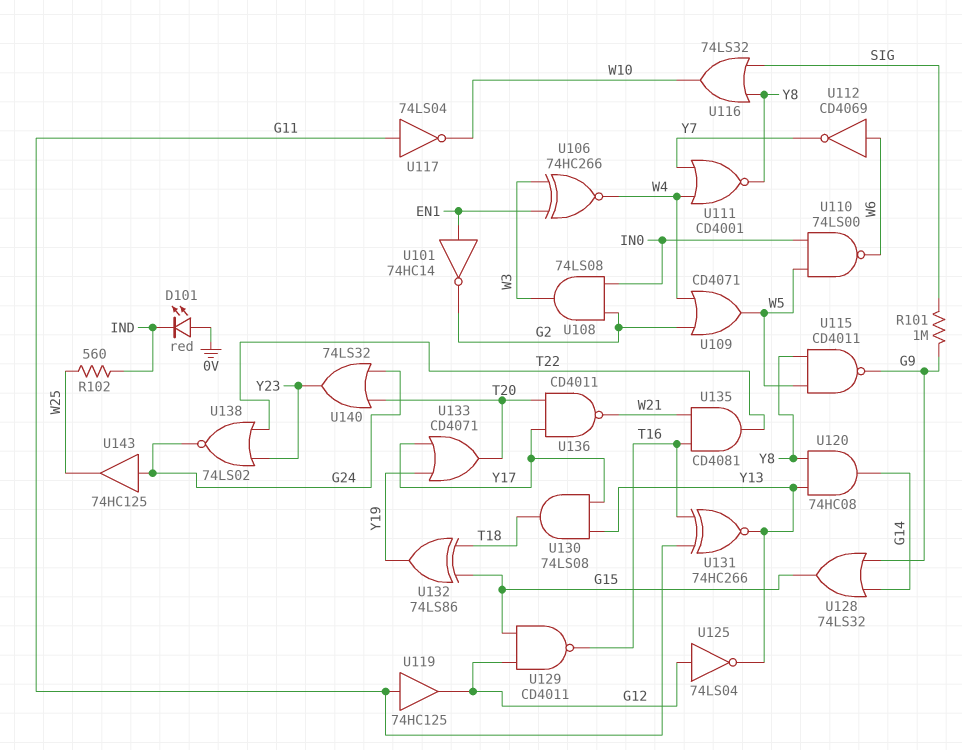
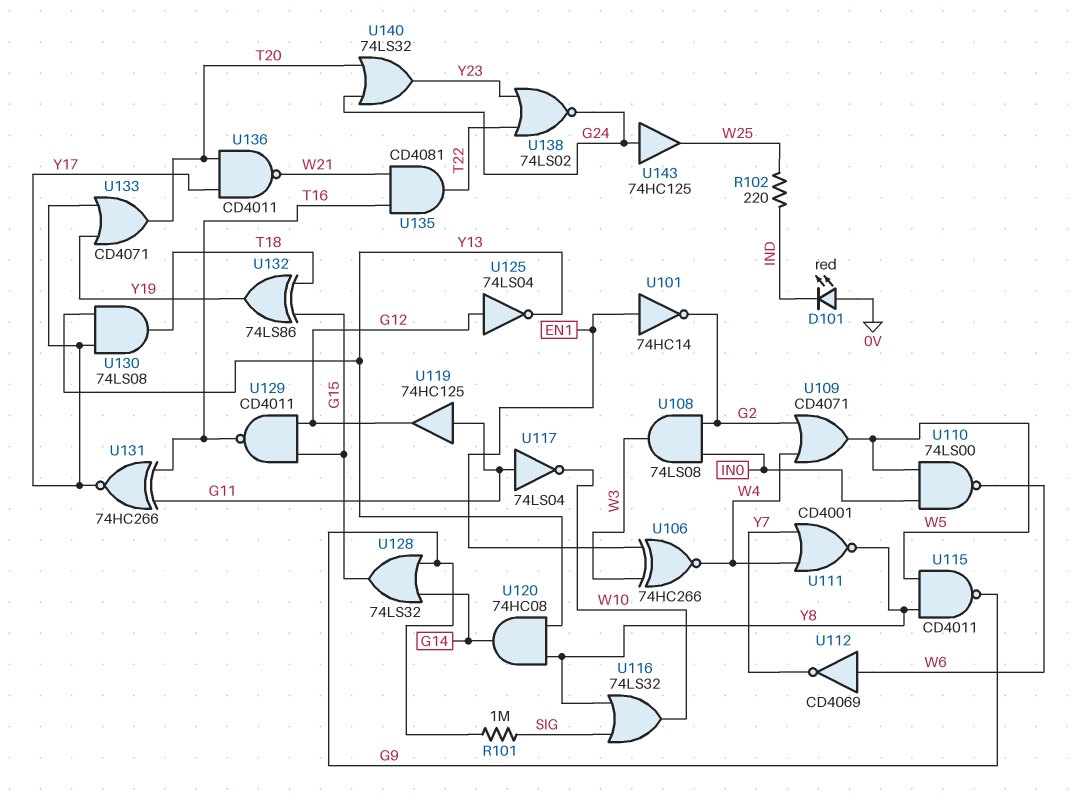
R102: 560 (IND, W25) -> 220 (IND, W25)
U131: XNOR 74HC266 (in G11, in T16, out Y13) -> XNOR 74HC266 (in G11, in T16, out Y17)

